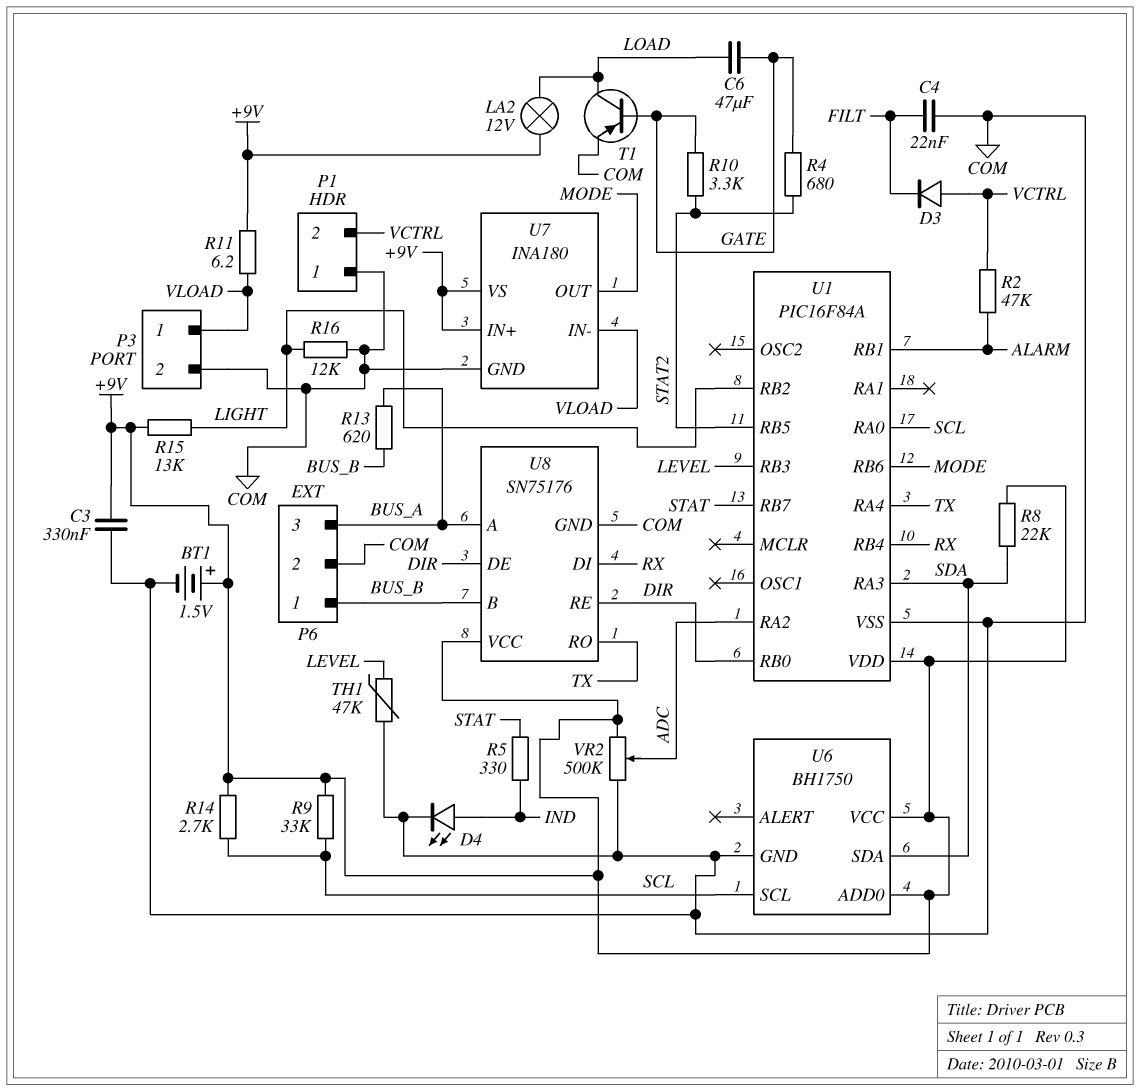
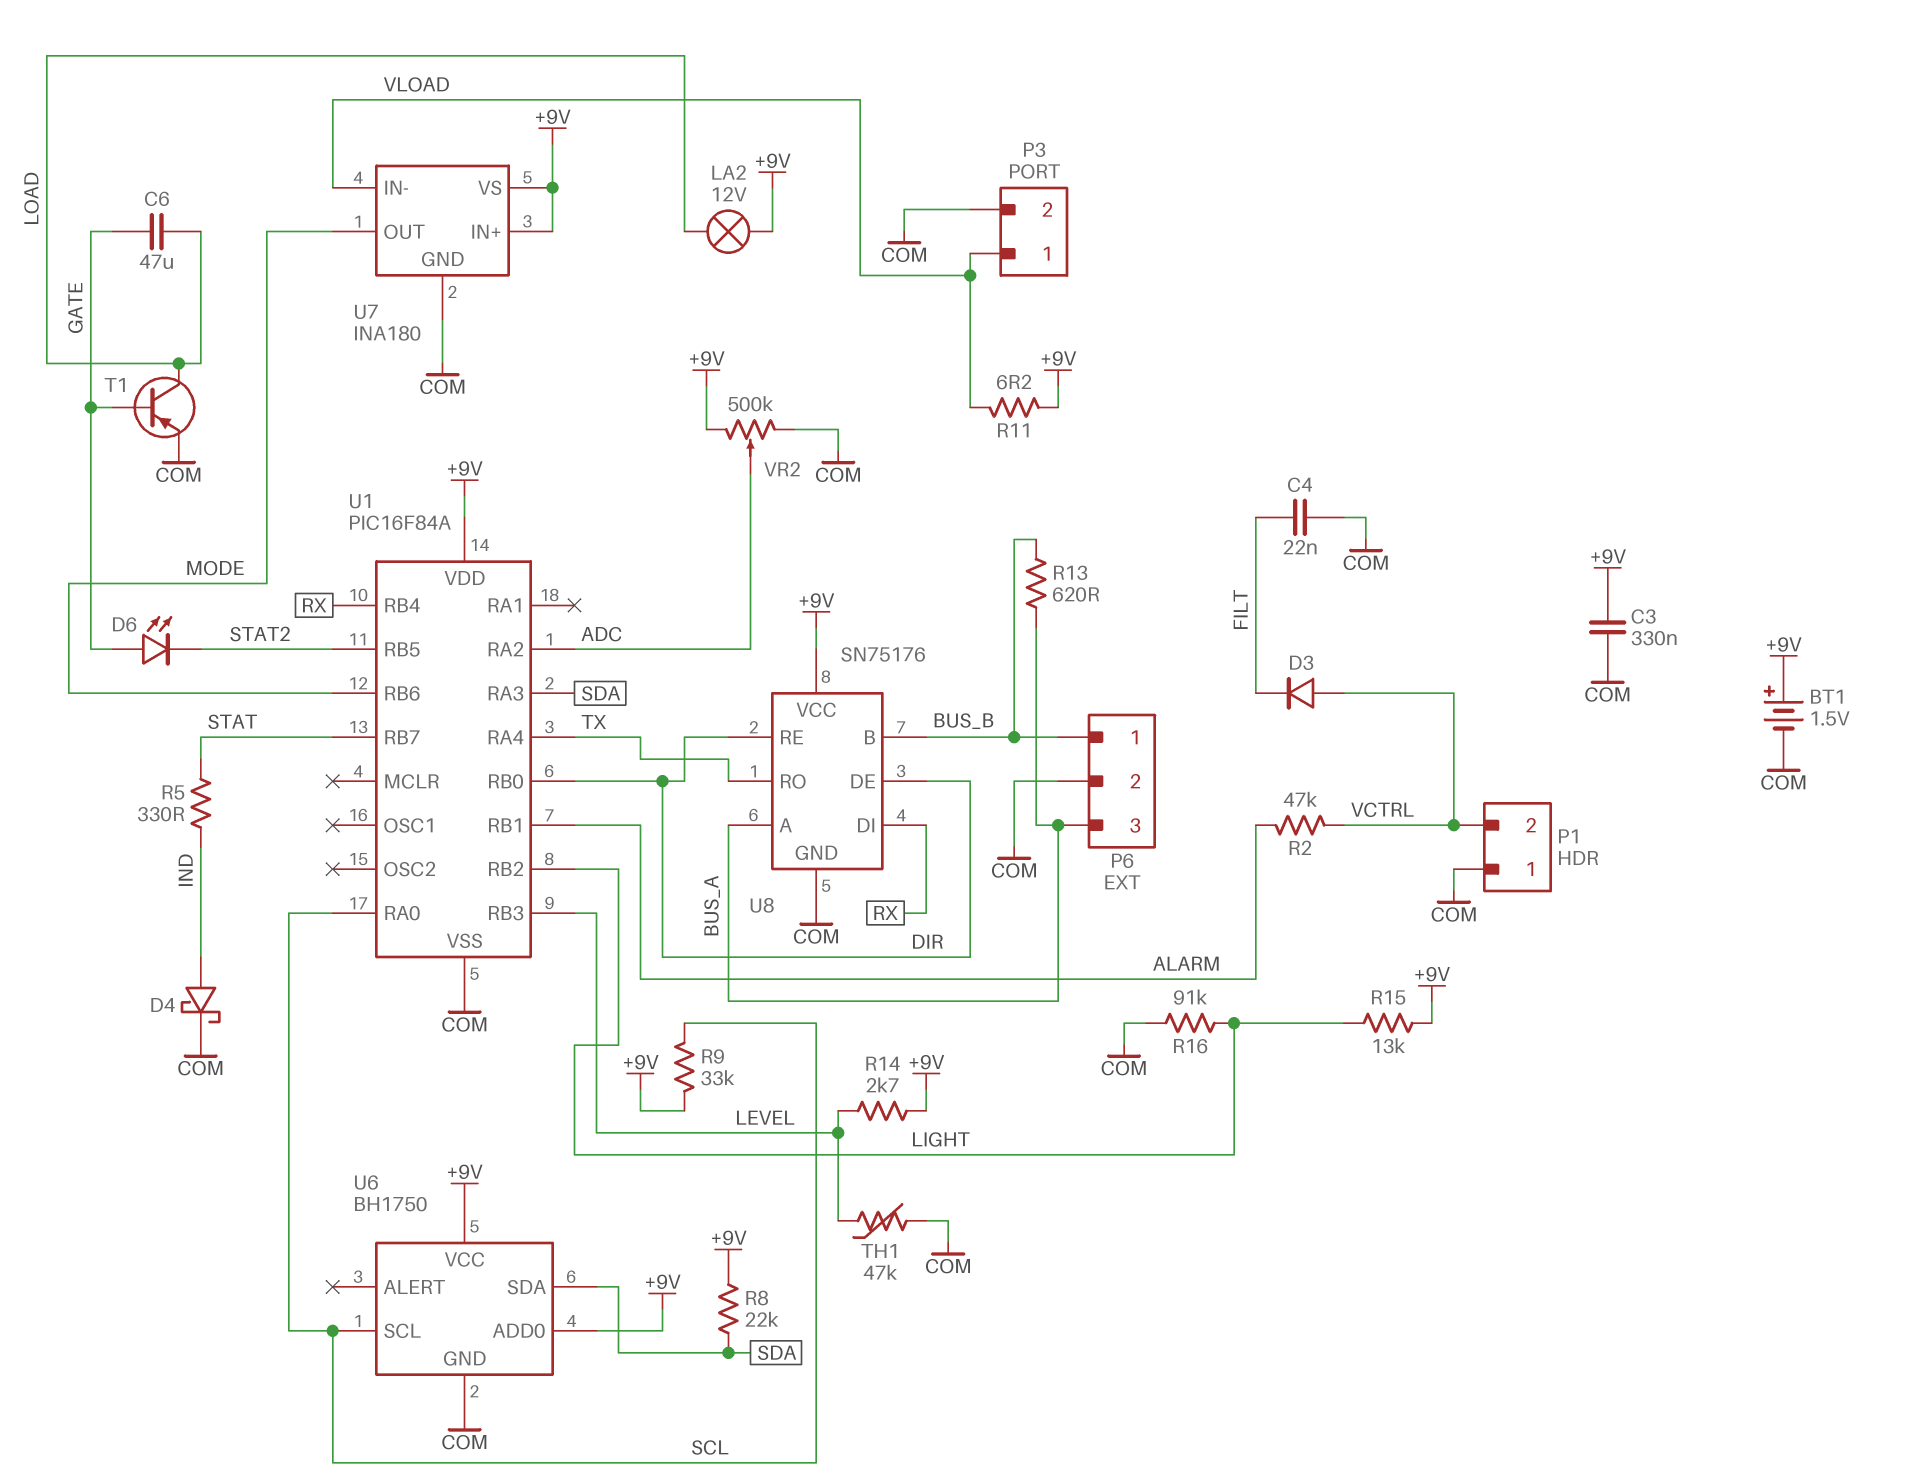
D4: LED (A IND, K COM) -> schottky (A IND, K COM)
D6: none -> LED (A GATE, K STAT2)
R4: 680 (GATE, STAT2) -> none
R10: 3.3k (GATE, STAT2) -> none
R14: 2.7k (+9V, SCL) -> 2.7k (+9V, LEVEL)
R16: 12k (COM, LIGHT) -> 91k (COM, LIGHT)

